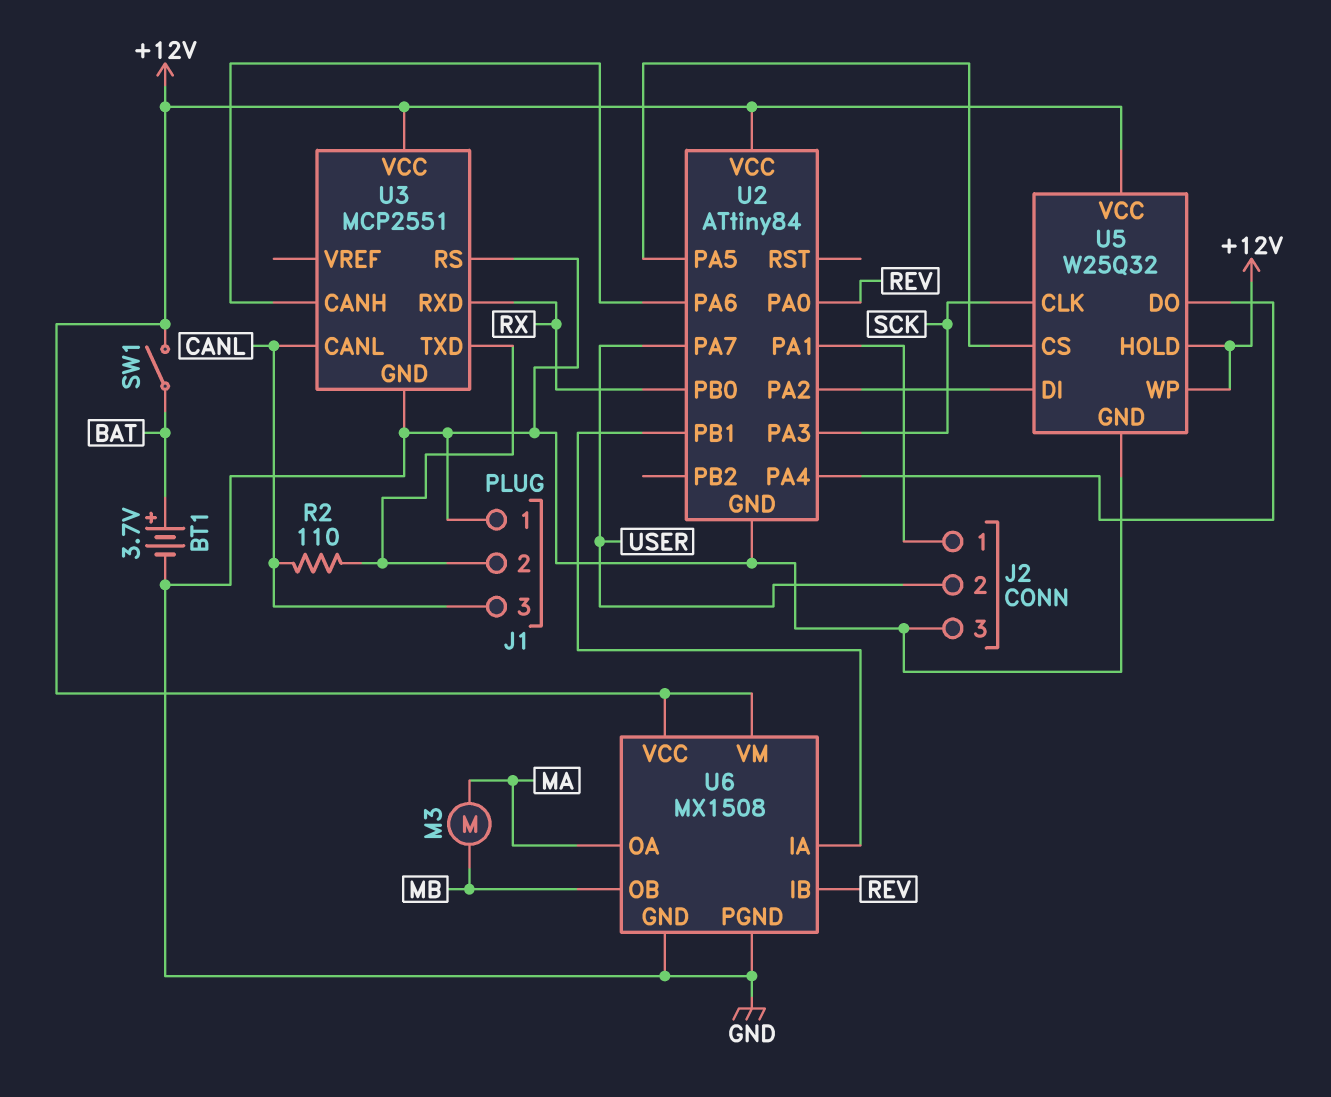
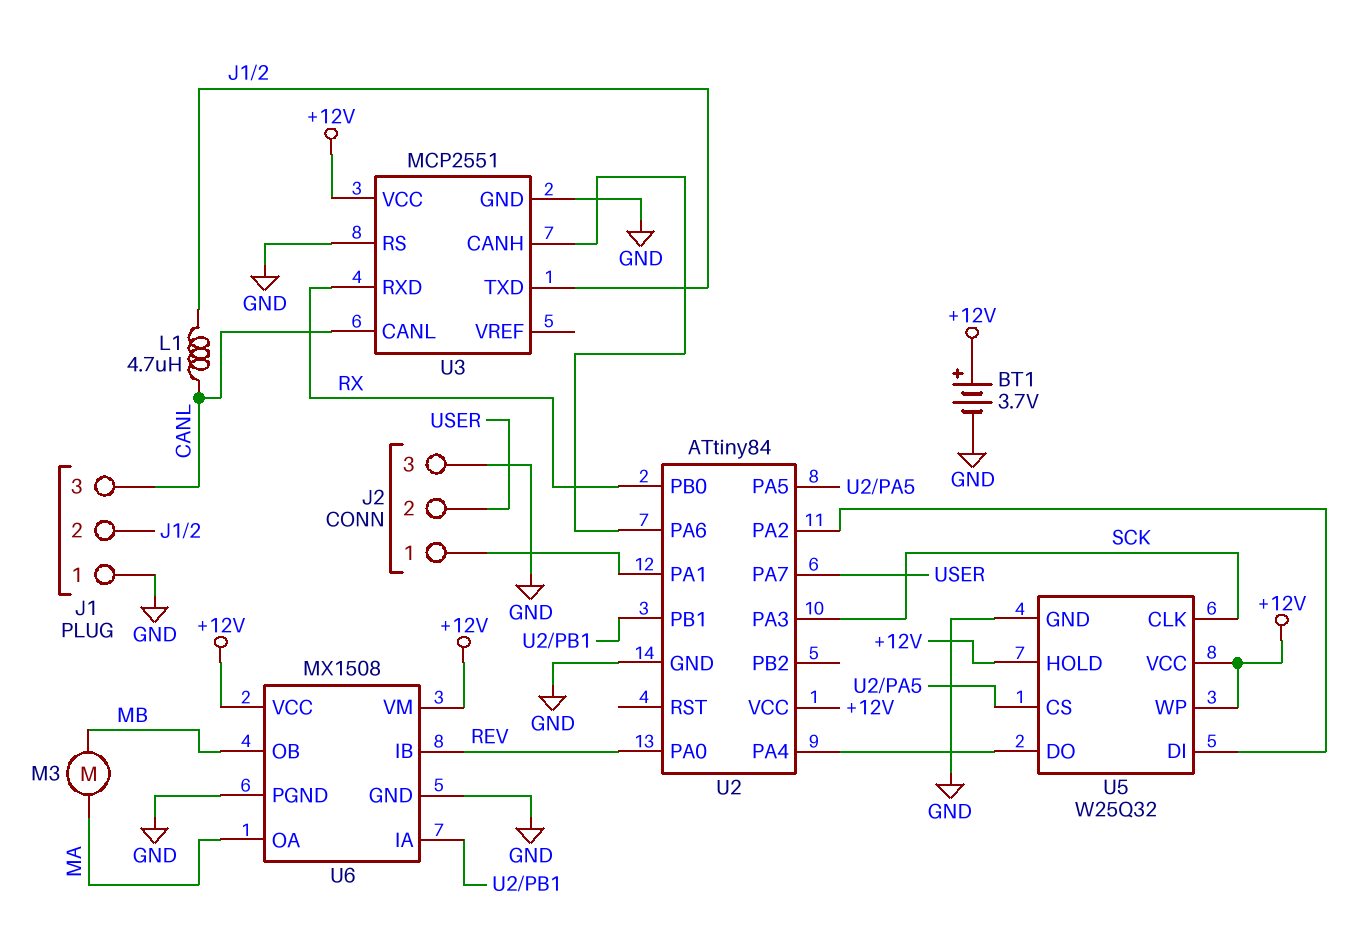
BT1: 3.7V (plus BAT, minus GND) -> 3.7V (plus +12V, minus GND)
L1: none -> 4.7uH (CANL, J1/2)
R2: 110 (CANL, J1/2) -> none
SW1: switch (+12V, BAT) -> none

